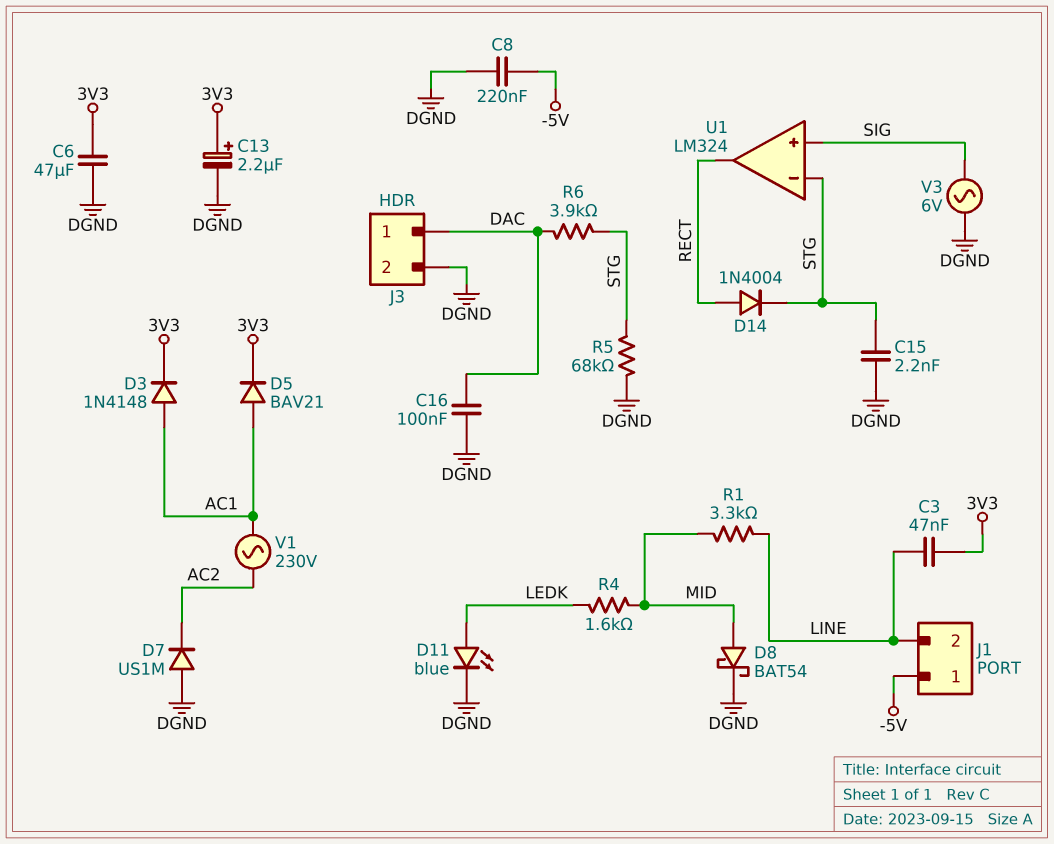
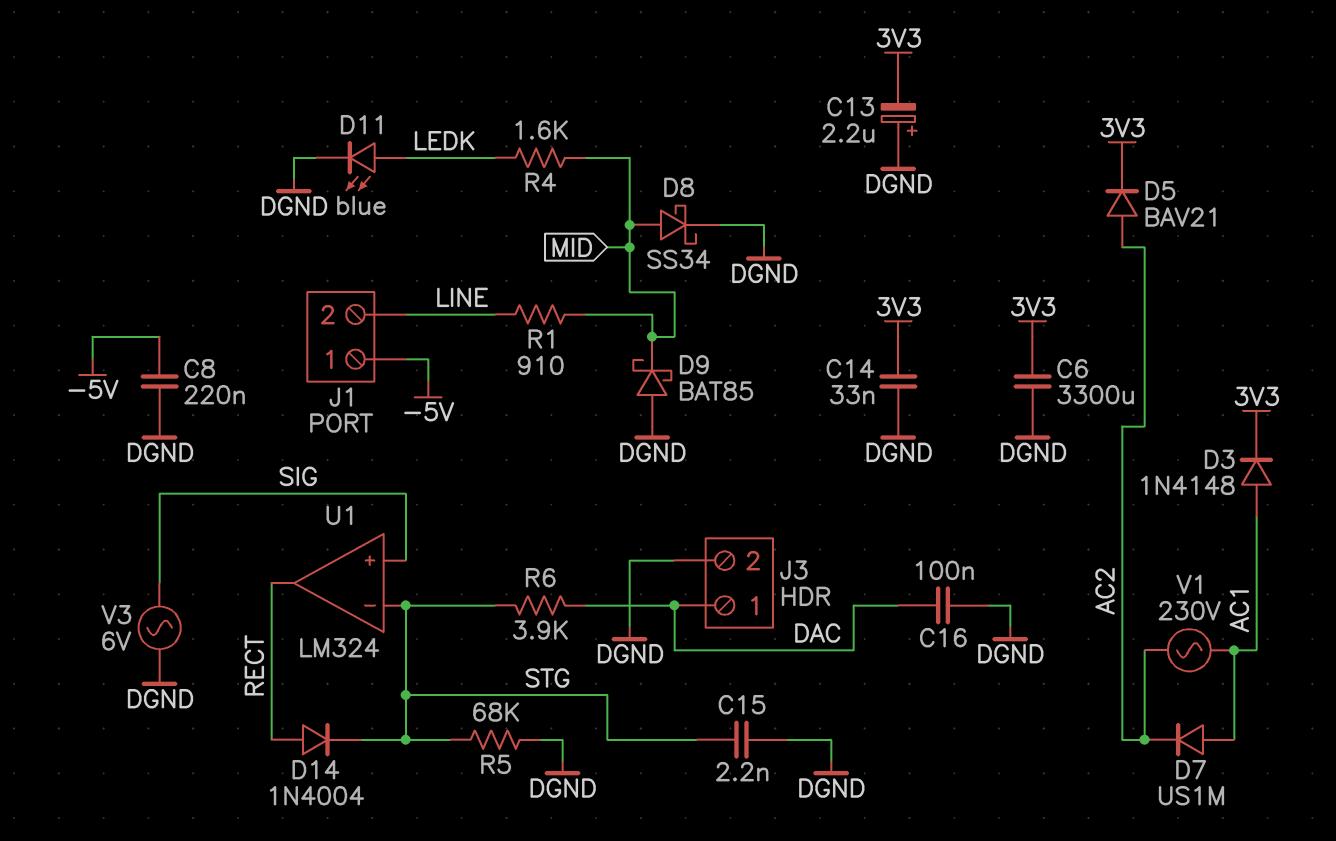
C3: 47nF (3V3, LINE) -> none
C6: 47uF (3V3, DGND) -> 3300uF (3V3, DGND)
C13: 2.2uF (plus 3V3, minus DGND) -> 2.2uF (plus DGND, minus 3V3)
C14: none -> 33nF (3V3, DGND)
D5: diode BAV21 (A AC1, K 3V3) -> diode BAV21 (A AC2, K 3V3)
D7: diode US1M (A DGND, K AC2) -> diode US1M (A AC1, K AC2)
D8: schottky BAT54 (A MID, K DGND) -> schottky SS34 (A MID, K DGND)
D9: none -> schottky BAT85 (A DGND, K MID)
R1: 3.3k (LINE, MID) -> 910 (LINE, MID)

